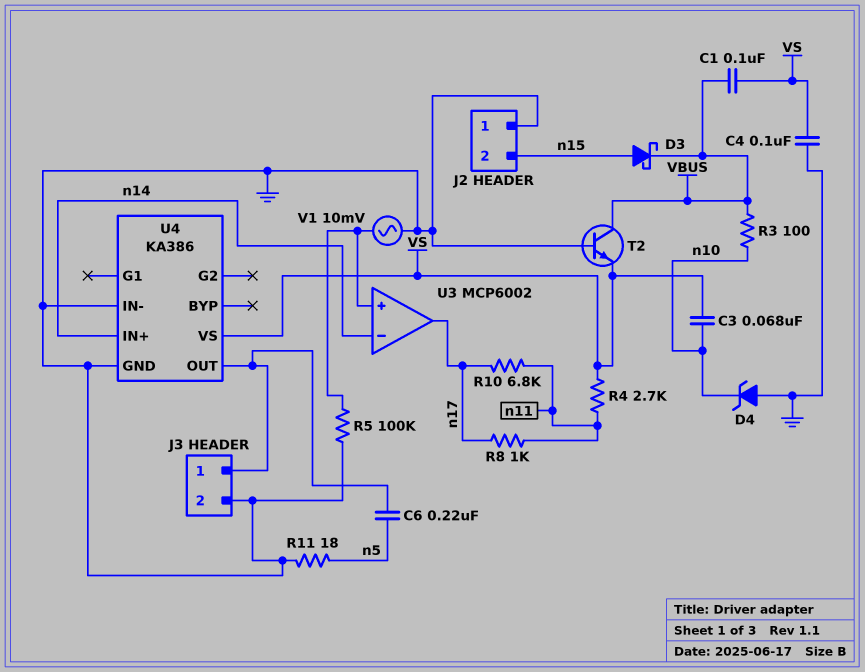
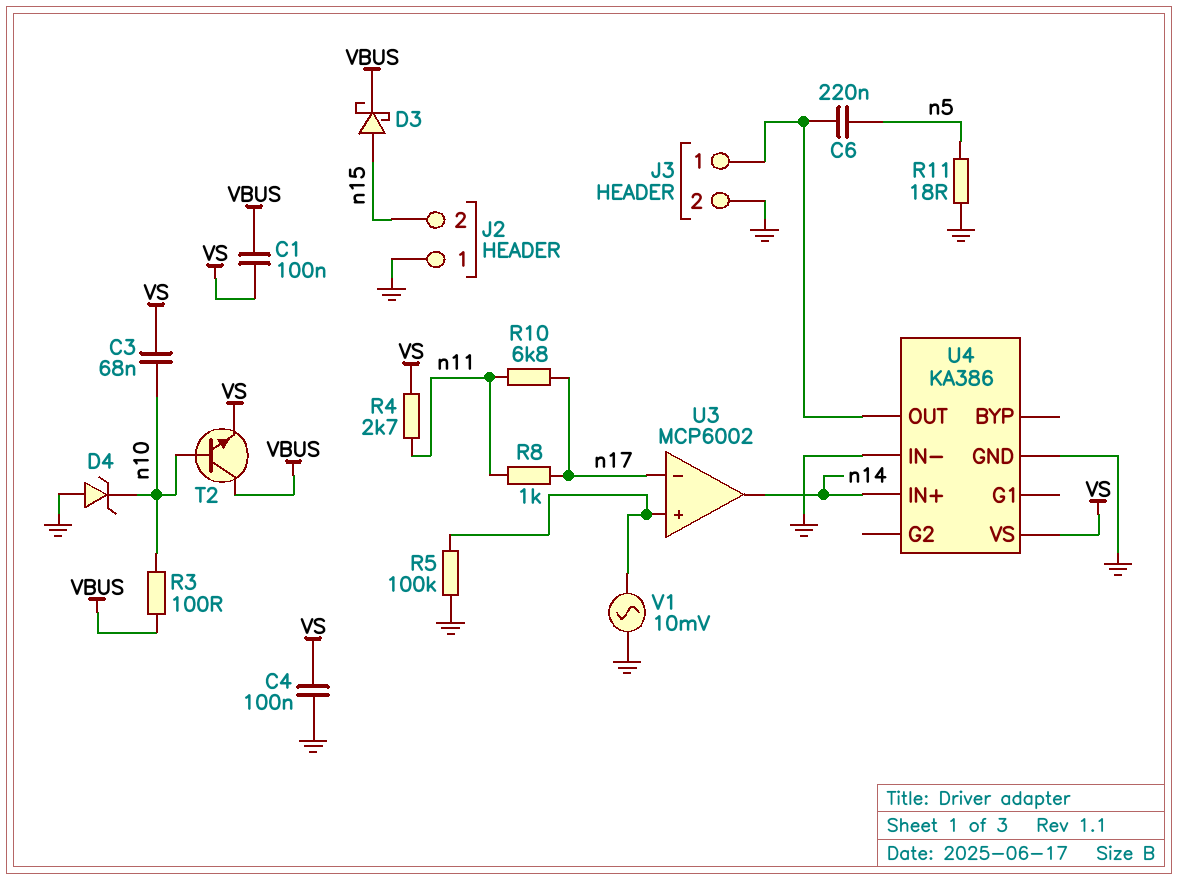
T2: NPN (B GND, C VBUS, E VS) -> NPN (B n10, C VBUS, E VS)
U3 pin in-: n14 -> n17
U3 pin out: n17 -> n14

